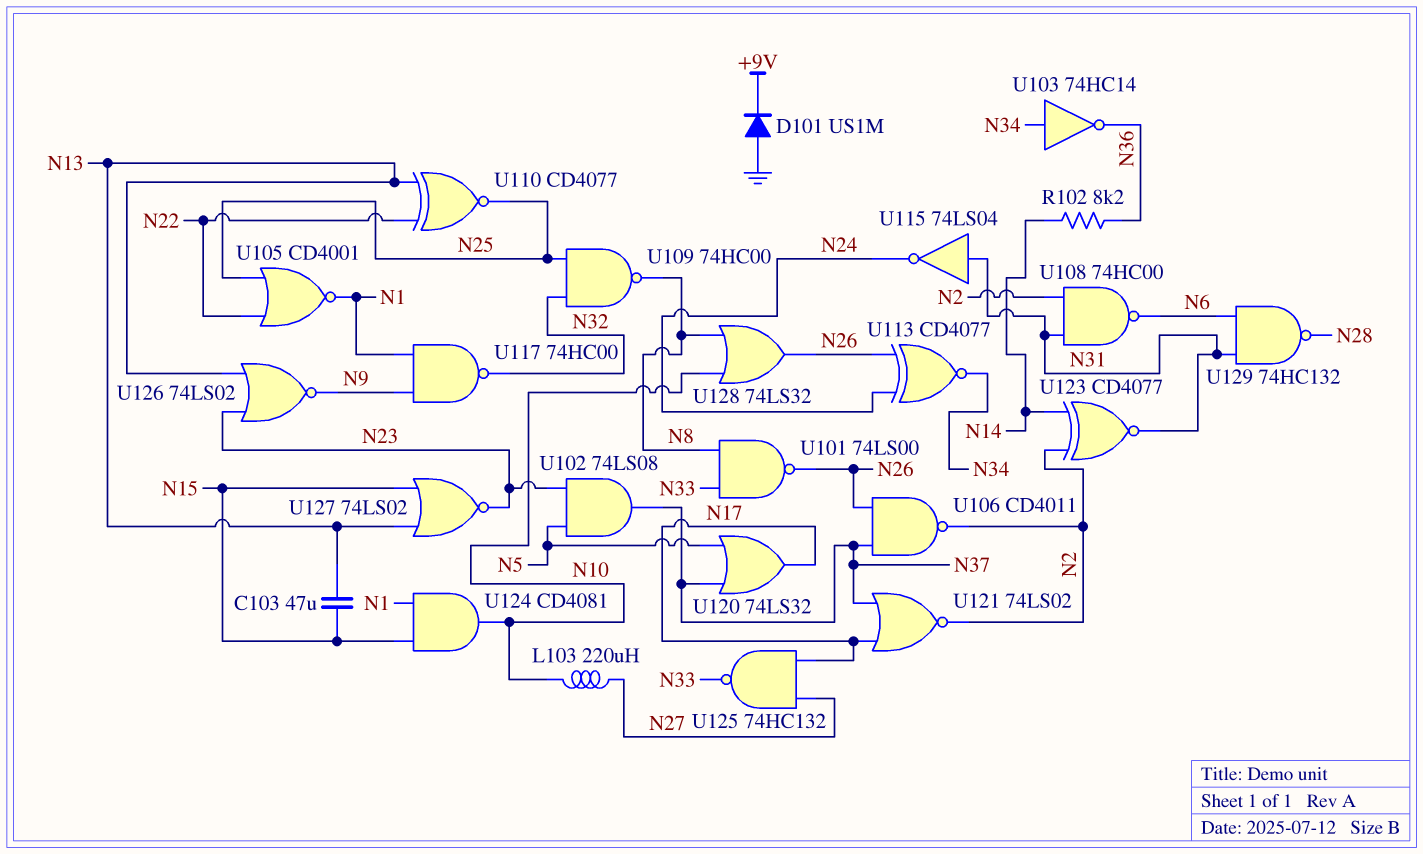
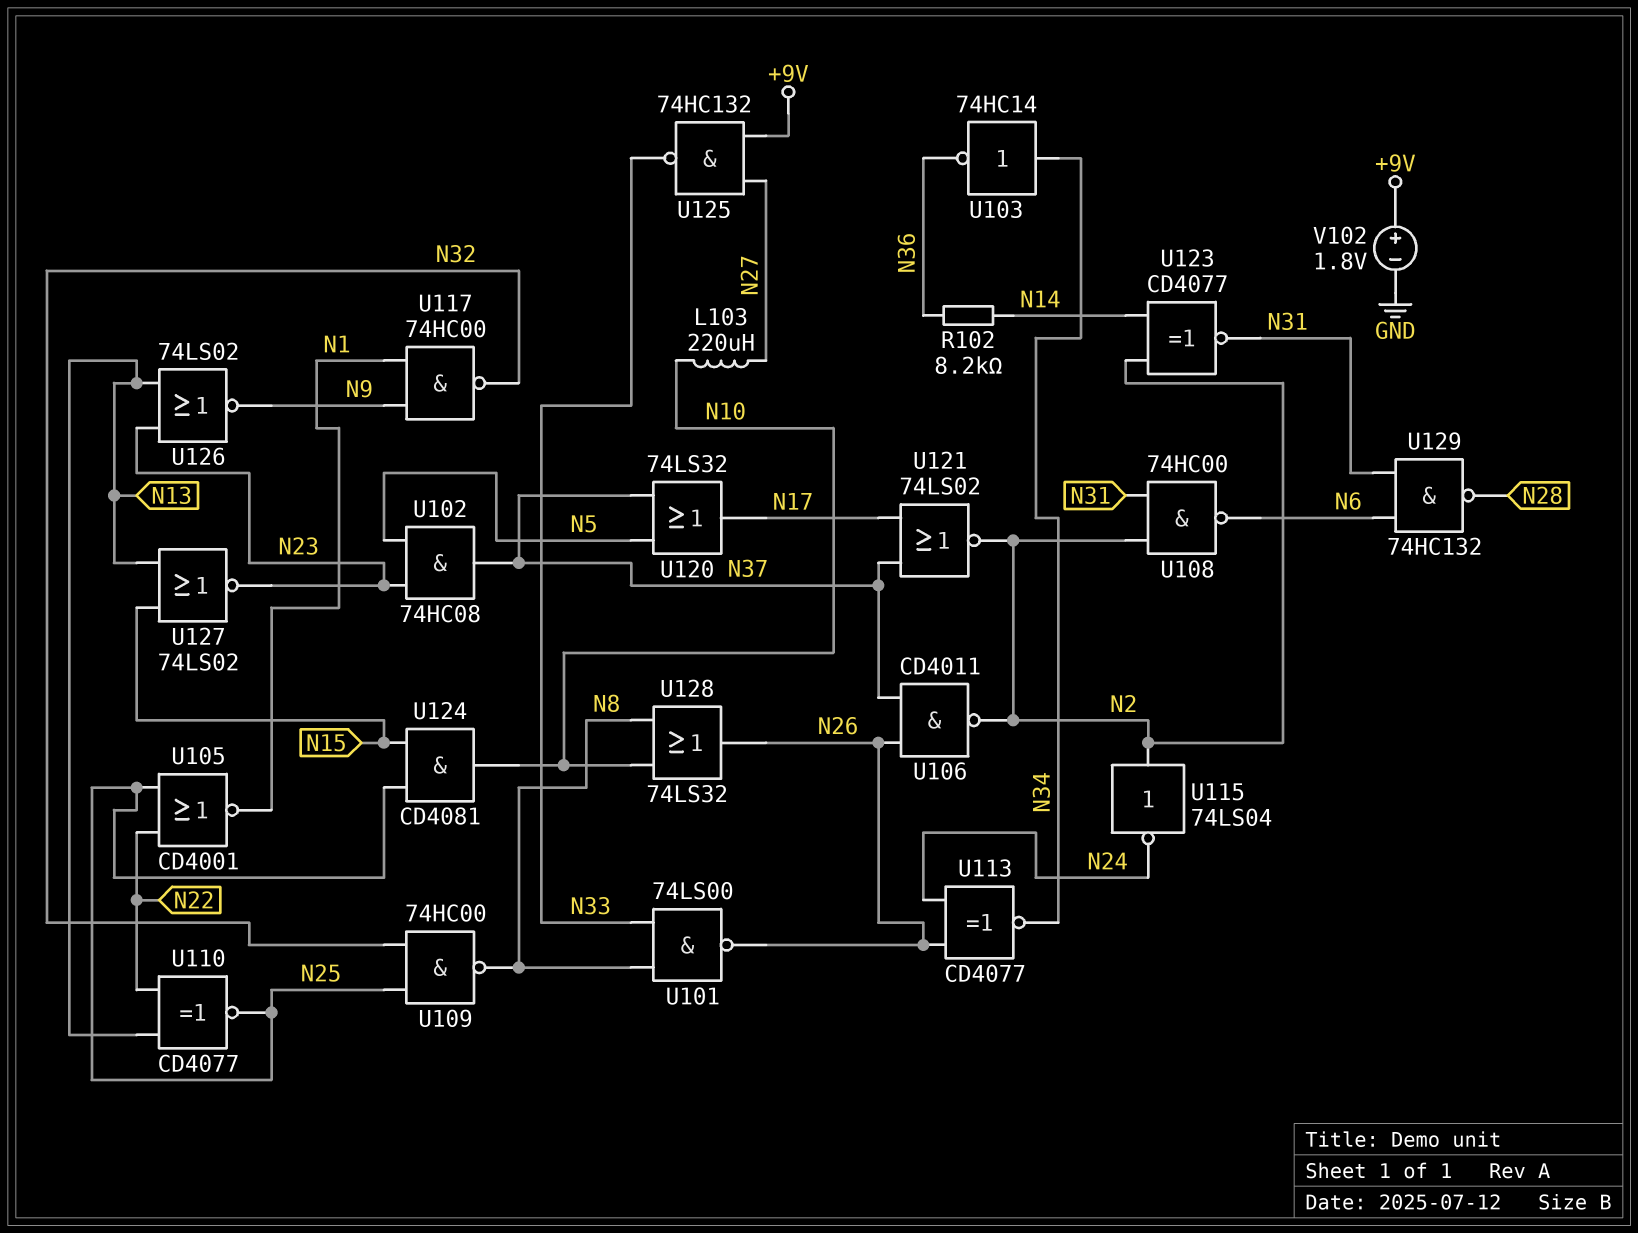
C103: 47uF (N13, N15) -> none
D101: diode US1M (A GND, K +9V) -> none
U102: AND 74LS08 (in N5, in N23, out N37) -> AND 74HC08 (in N5, in N23, out N37)
U115: NOT 74LS04 (in N31, out N24) -> NOT 74LS04 (in N2, out N24)
U124: AND CD4081 (in N1, in N15, out N10) -> AND CD4081 (in N15, in N25, out N10)
U125: NAND 74HC132 (in N17, in N27, out N33) -> NAND 74HC132 (in +9V, in N27, out N33)
V102: none -> 1.8V (plus +9V, minus GND)

